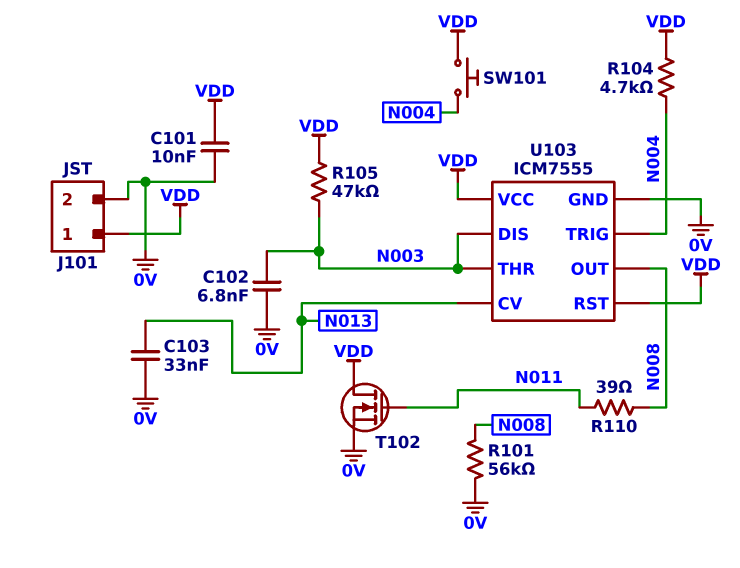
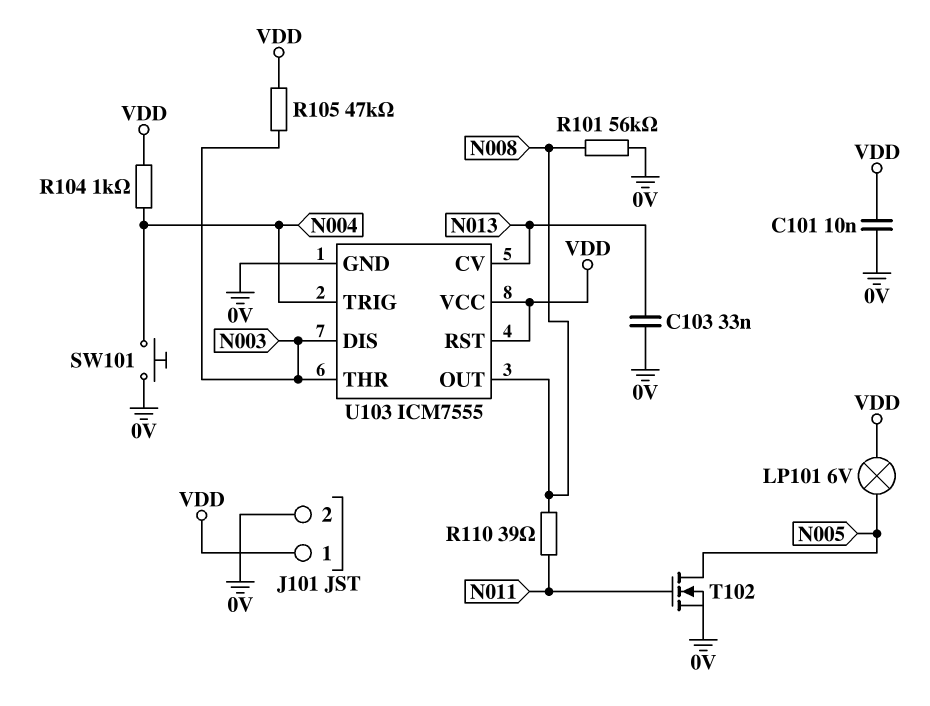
C102: 6.8nF (0V, N003) -> none
LP101: none -> lamp 6V (N005, VDD)
R104: 4.7k (N004, VDD) -> 1k (N004, VDD)
SW101: button (N004, VDD) -> button (0V, N004)
T102: NMOS (G N011, D VDD, S 0V) -> NMOS (G N011, D N005, S 0V)

